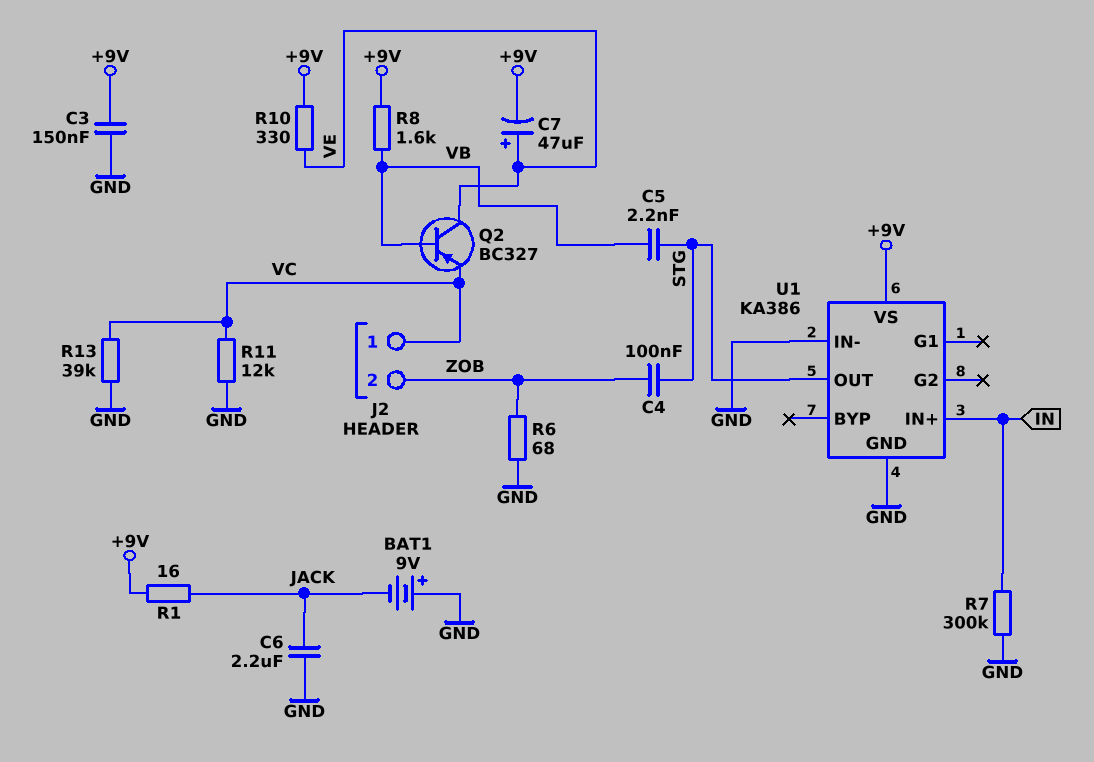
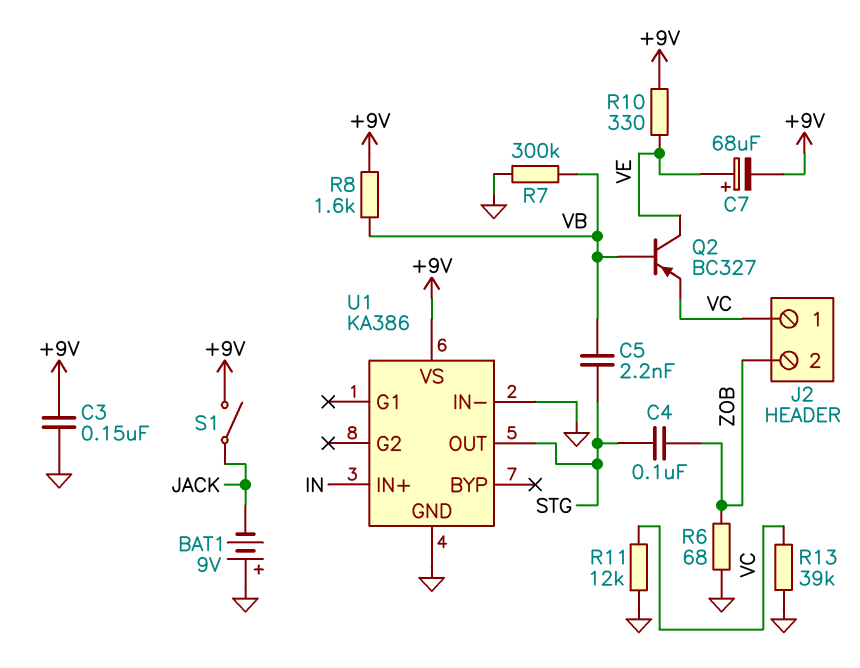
C6: 2.2uF (GND, JACK) -> none
C7: 47uF (plus VE, minus +9V) -> 68uF (plus VE, minus +9V)
R1: 16 (+9V, JACK) -> none
R7: 300k (GND, IN) -> 300k (GND, VB)
S1: none -> switch (+9V, JACK)

